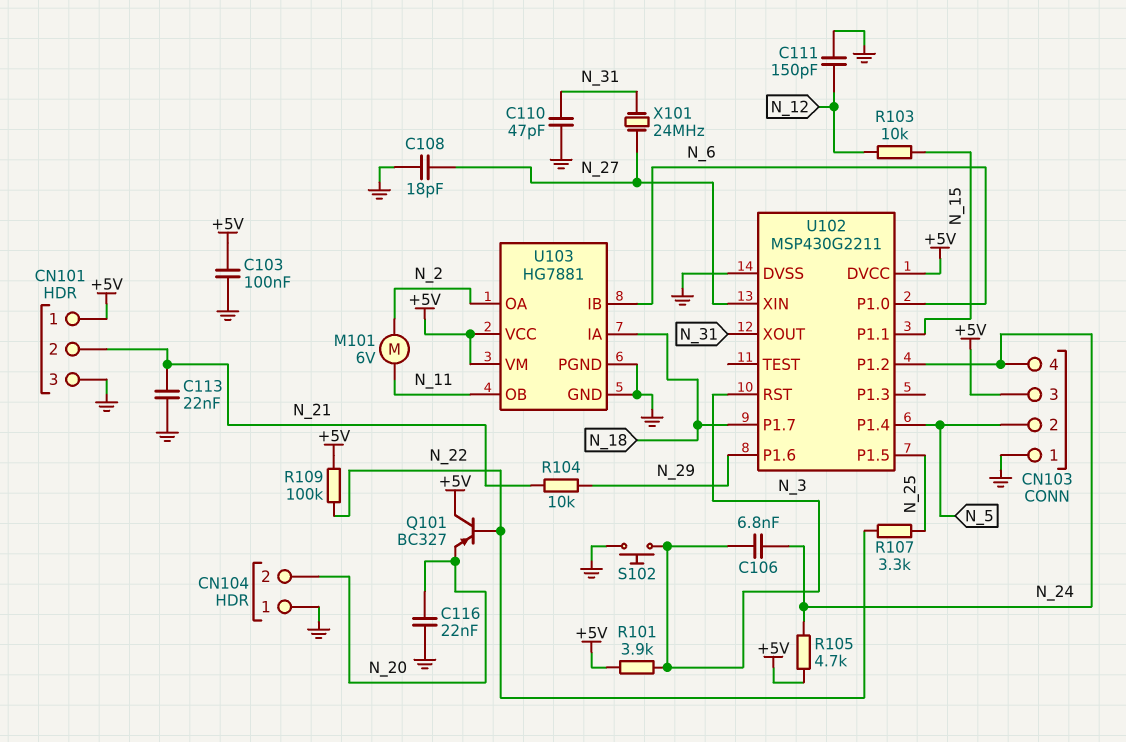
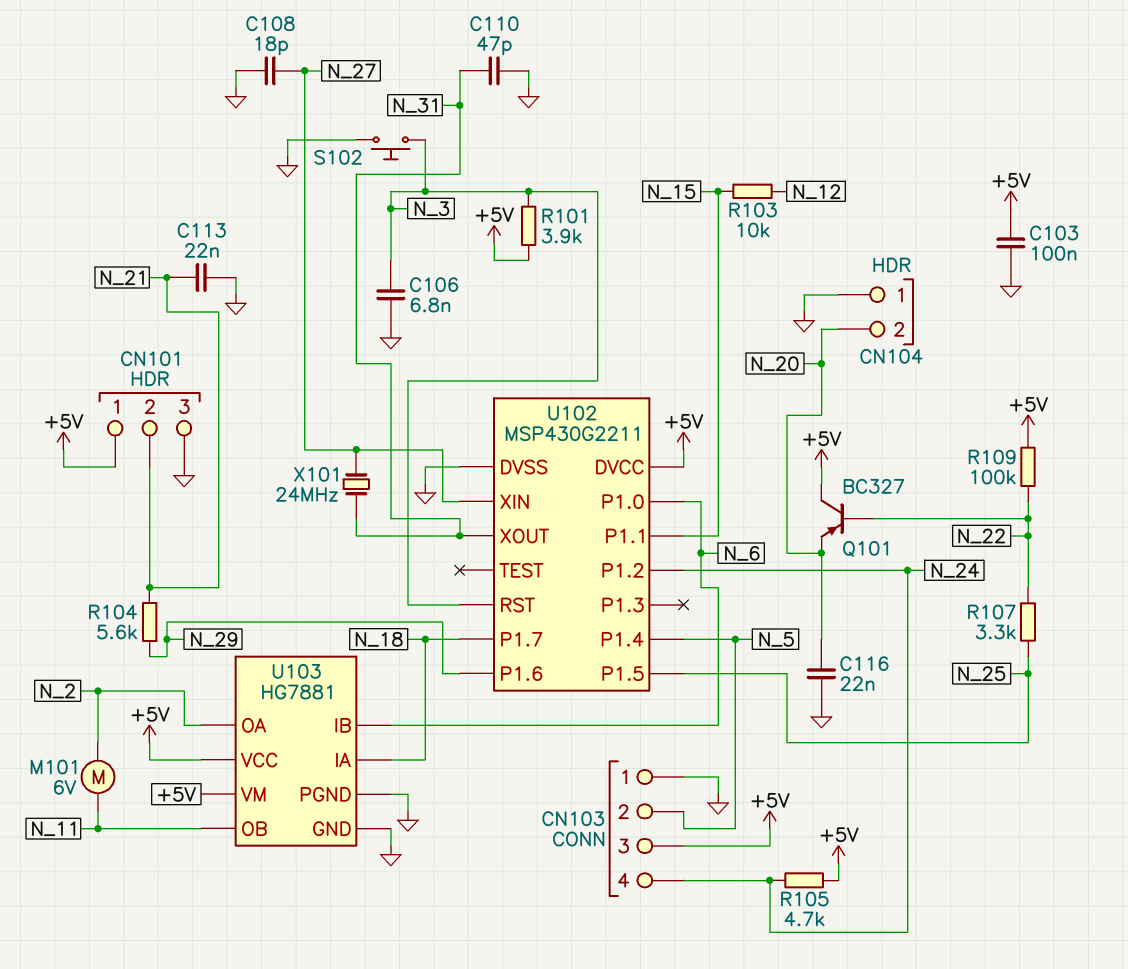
C106: 6.8nF (N_3, N_24) -> 6.8nF (GND, N_3)
C111: 150pF (GND, N_12) -> none
R104: 10k (N_21, N_29) -> 5.6k (N_21, N_29)

